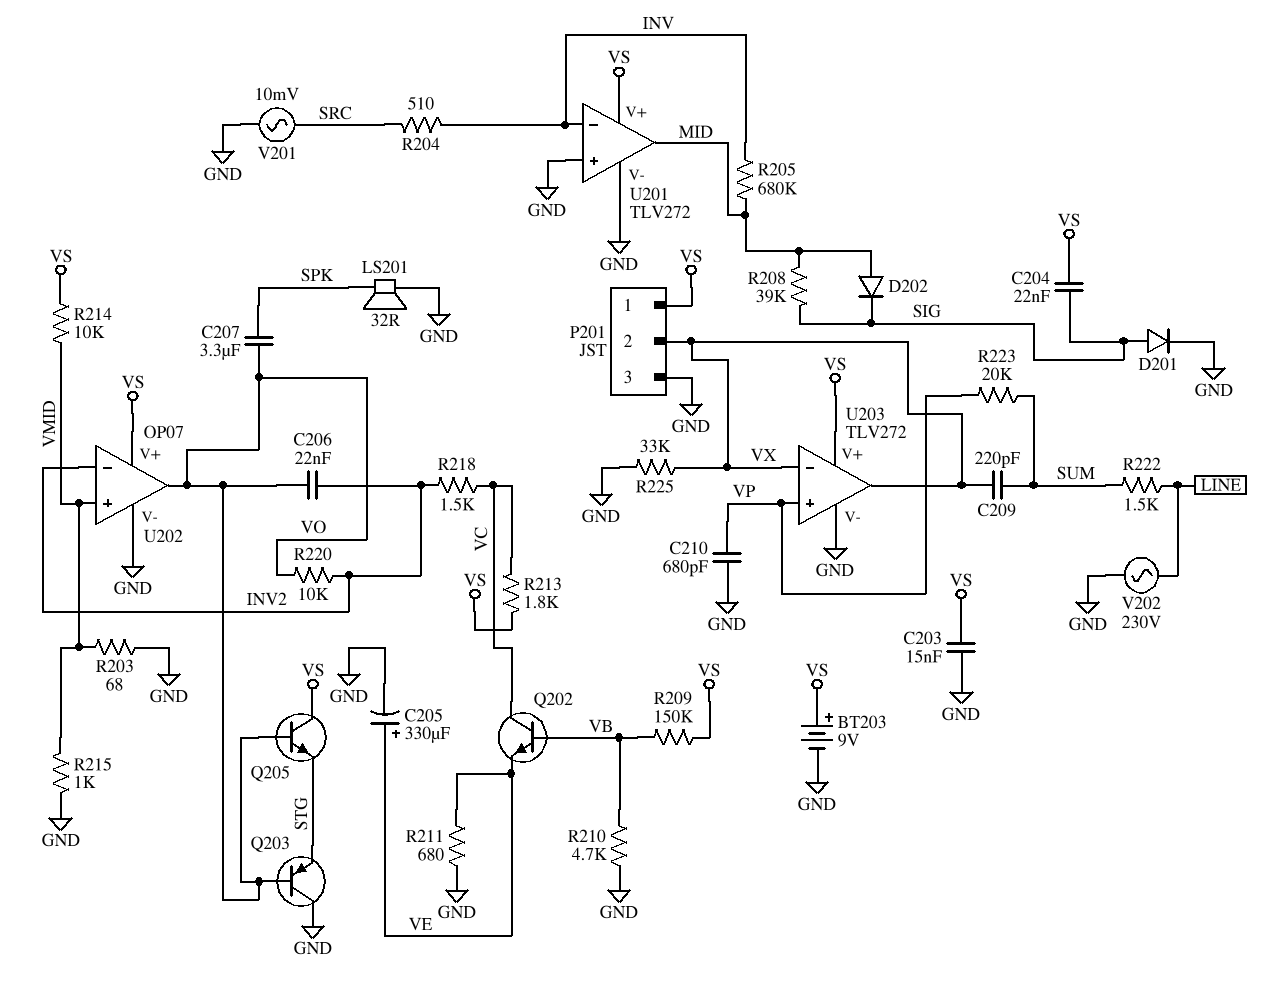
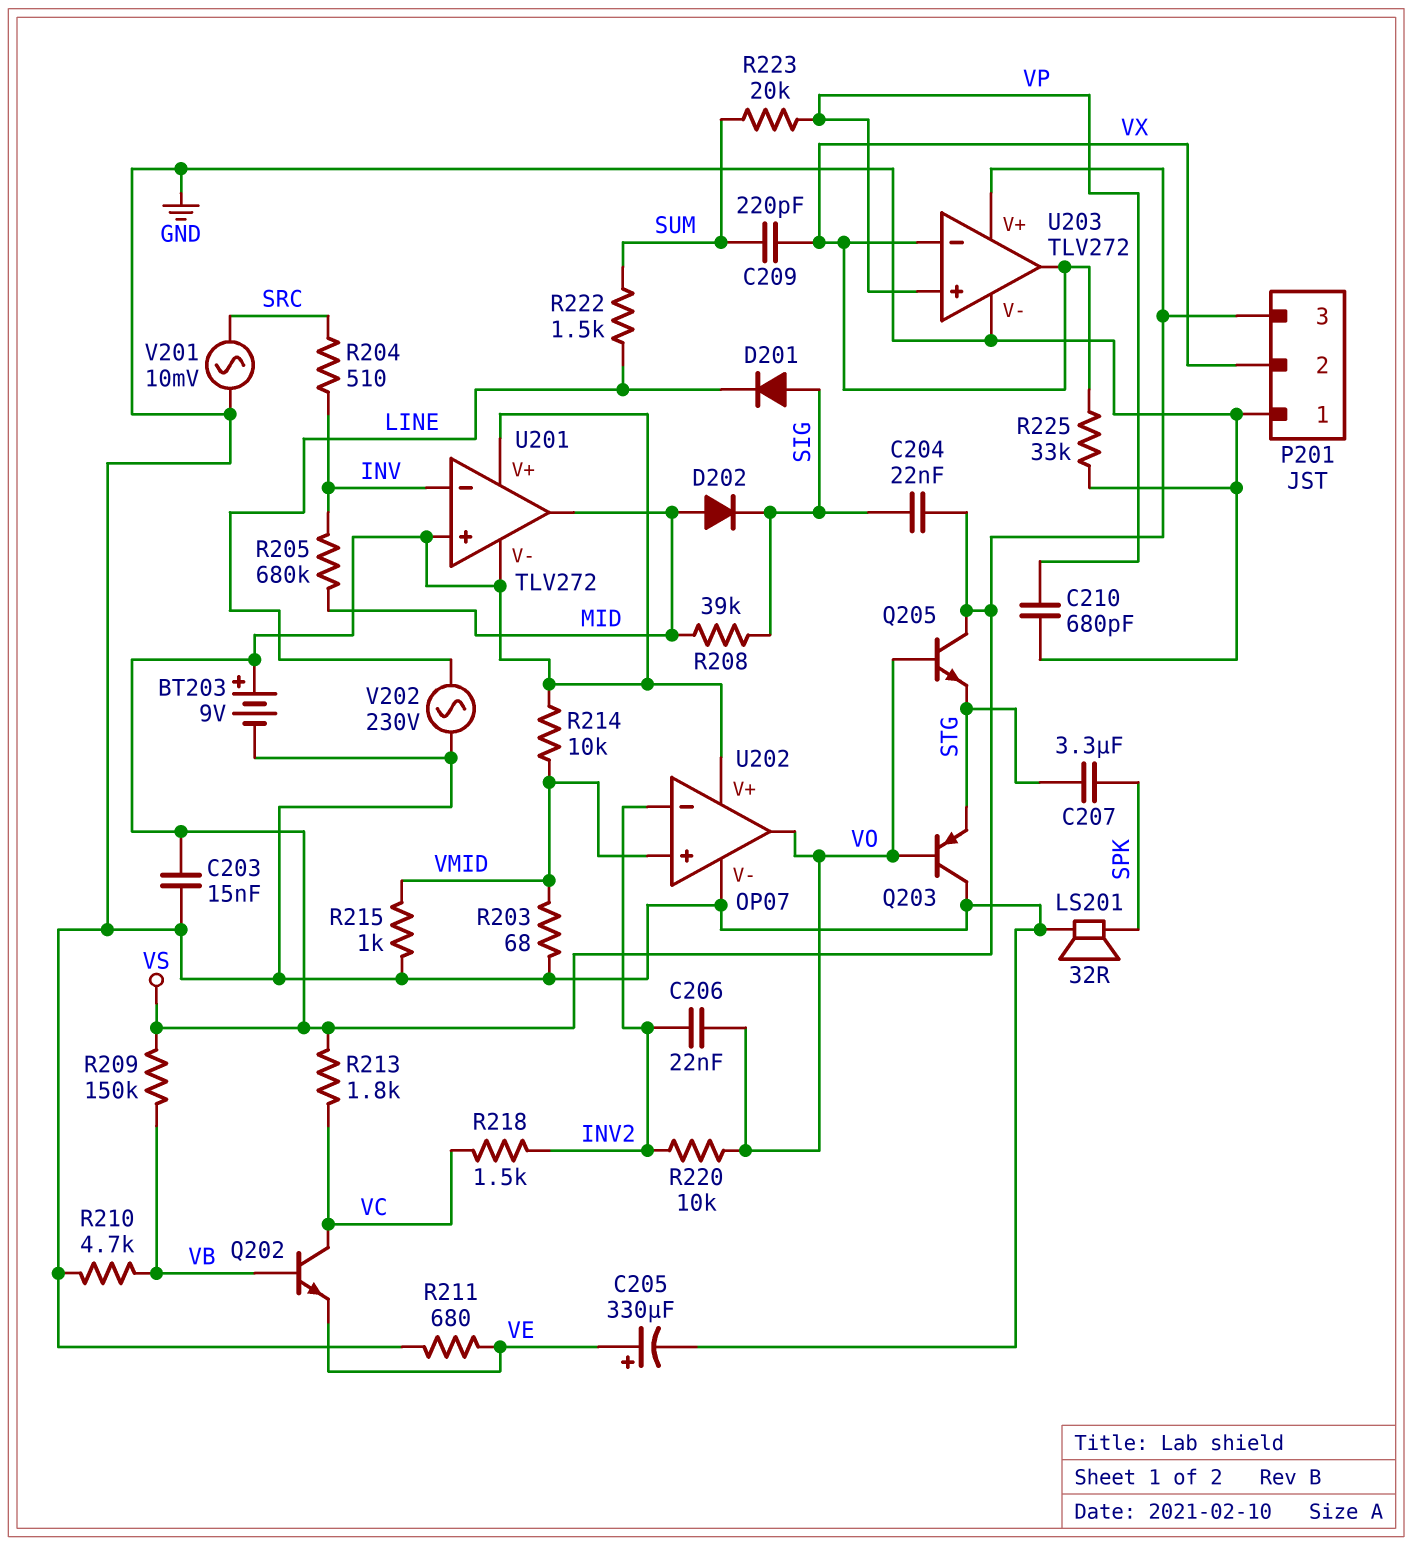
C207: 3.3uF (SPK, VO) -> 3.3uF (SPK, STG)
D201: diode (A SIG, K GND) -> diode (A SIG, K LINE)
P201 pin 1: VS -> GND
P201 pin 3: GND -> VS
U201 pin V-: GND -> VS
U201 pin in+: GND -> VS

